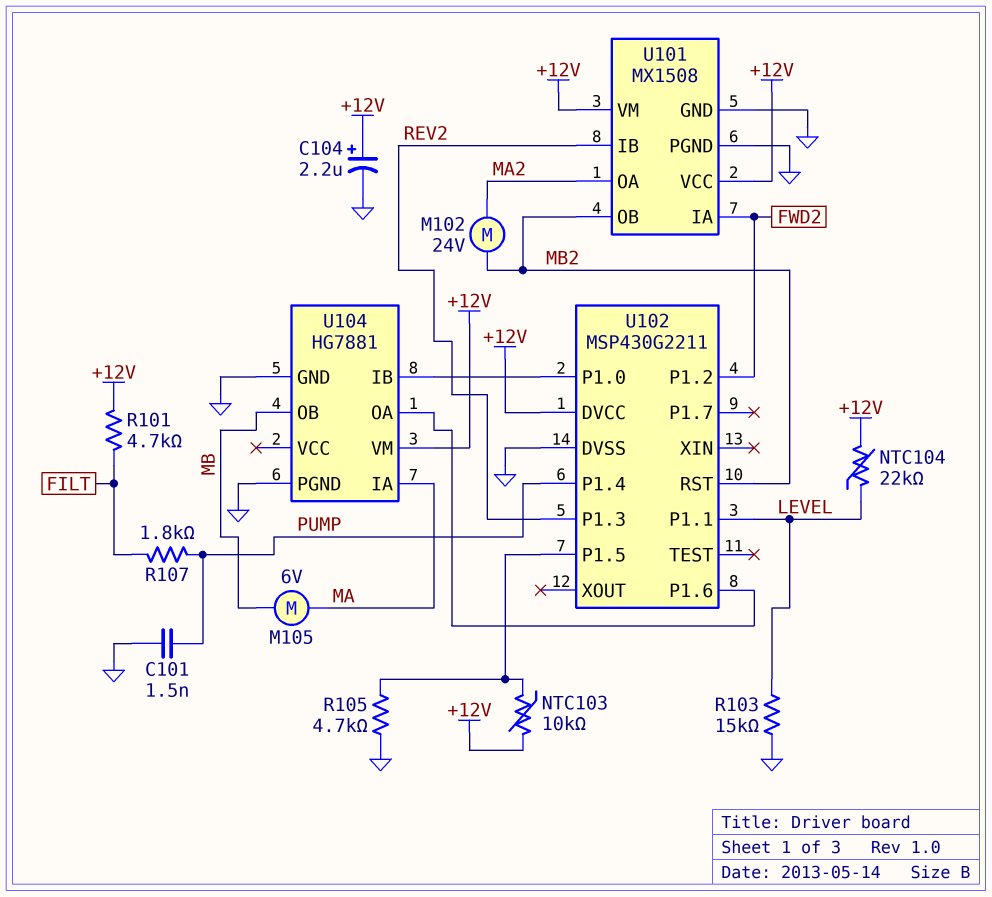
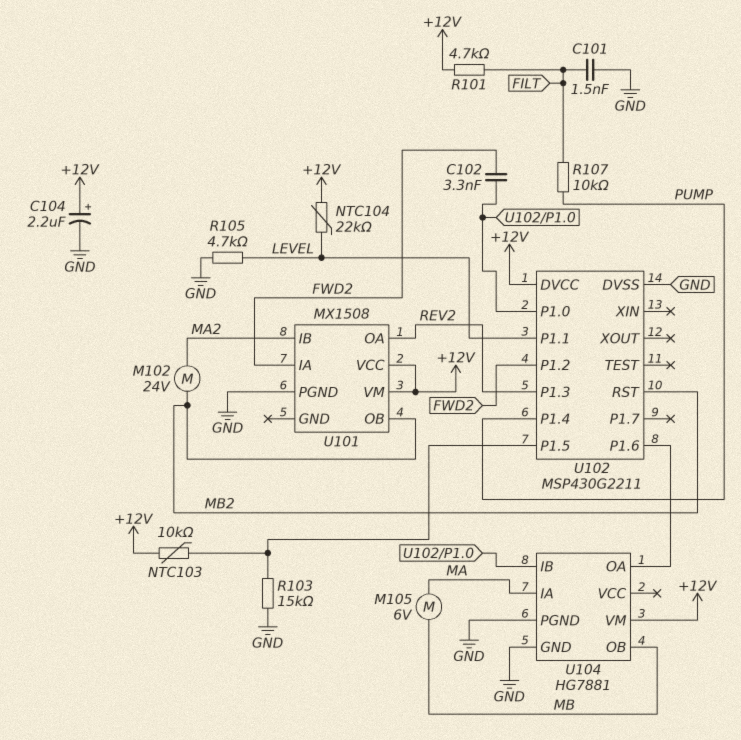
C101: 1.5nF (GND, PUMP) -> 1.5nF (FILT, GND)
C102: none -> 3.3nF (FWD2, U102/P1.0)
R103: 15k (GND, LEVEL) -> 15k (GND, U102/P1.5)
R105: 4.7k (GND, U102/P1.5) -> 4.7k (GND, LEVEL)
R107: 1.8k (FILT, PUMP) -> 10k (FILT, PUMP)
U101 pin GND: GND -> none
U101 pin IB: REV2 -> MA2
U101 pin OA: MA2 -> REV2

